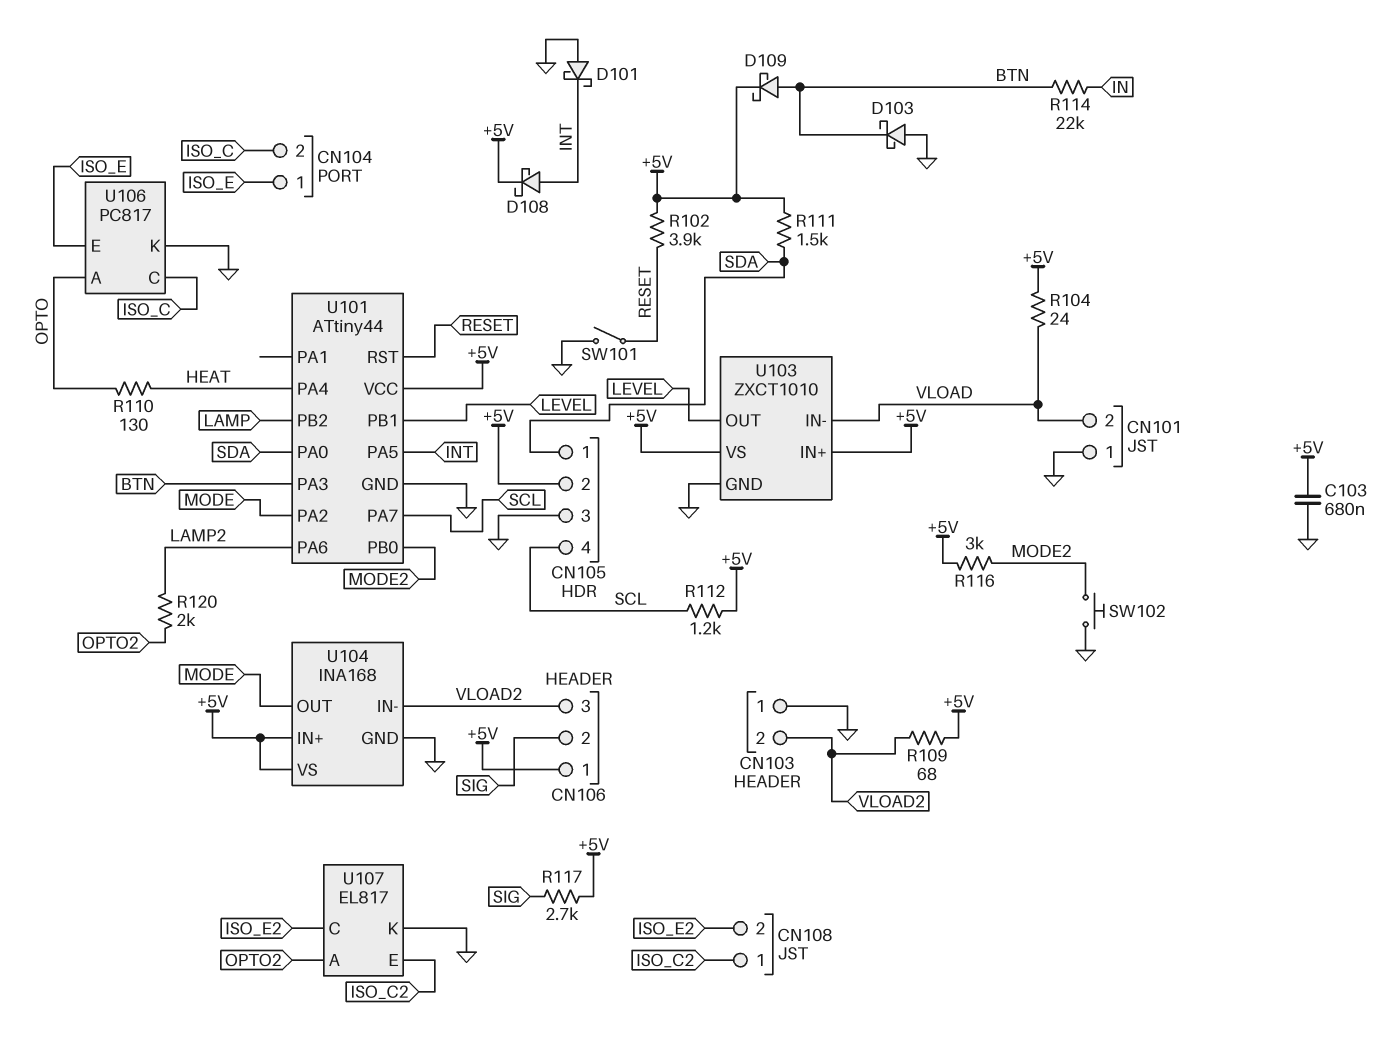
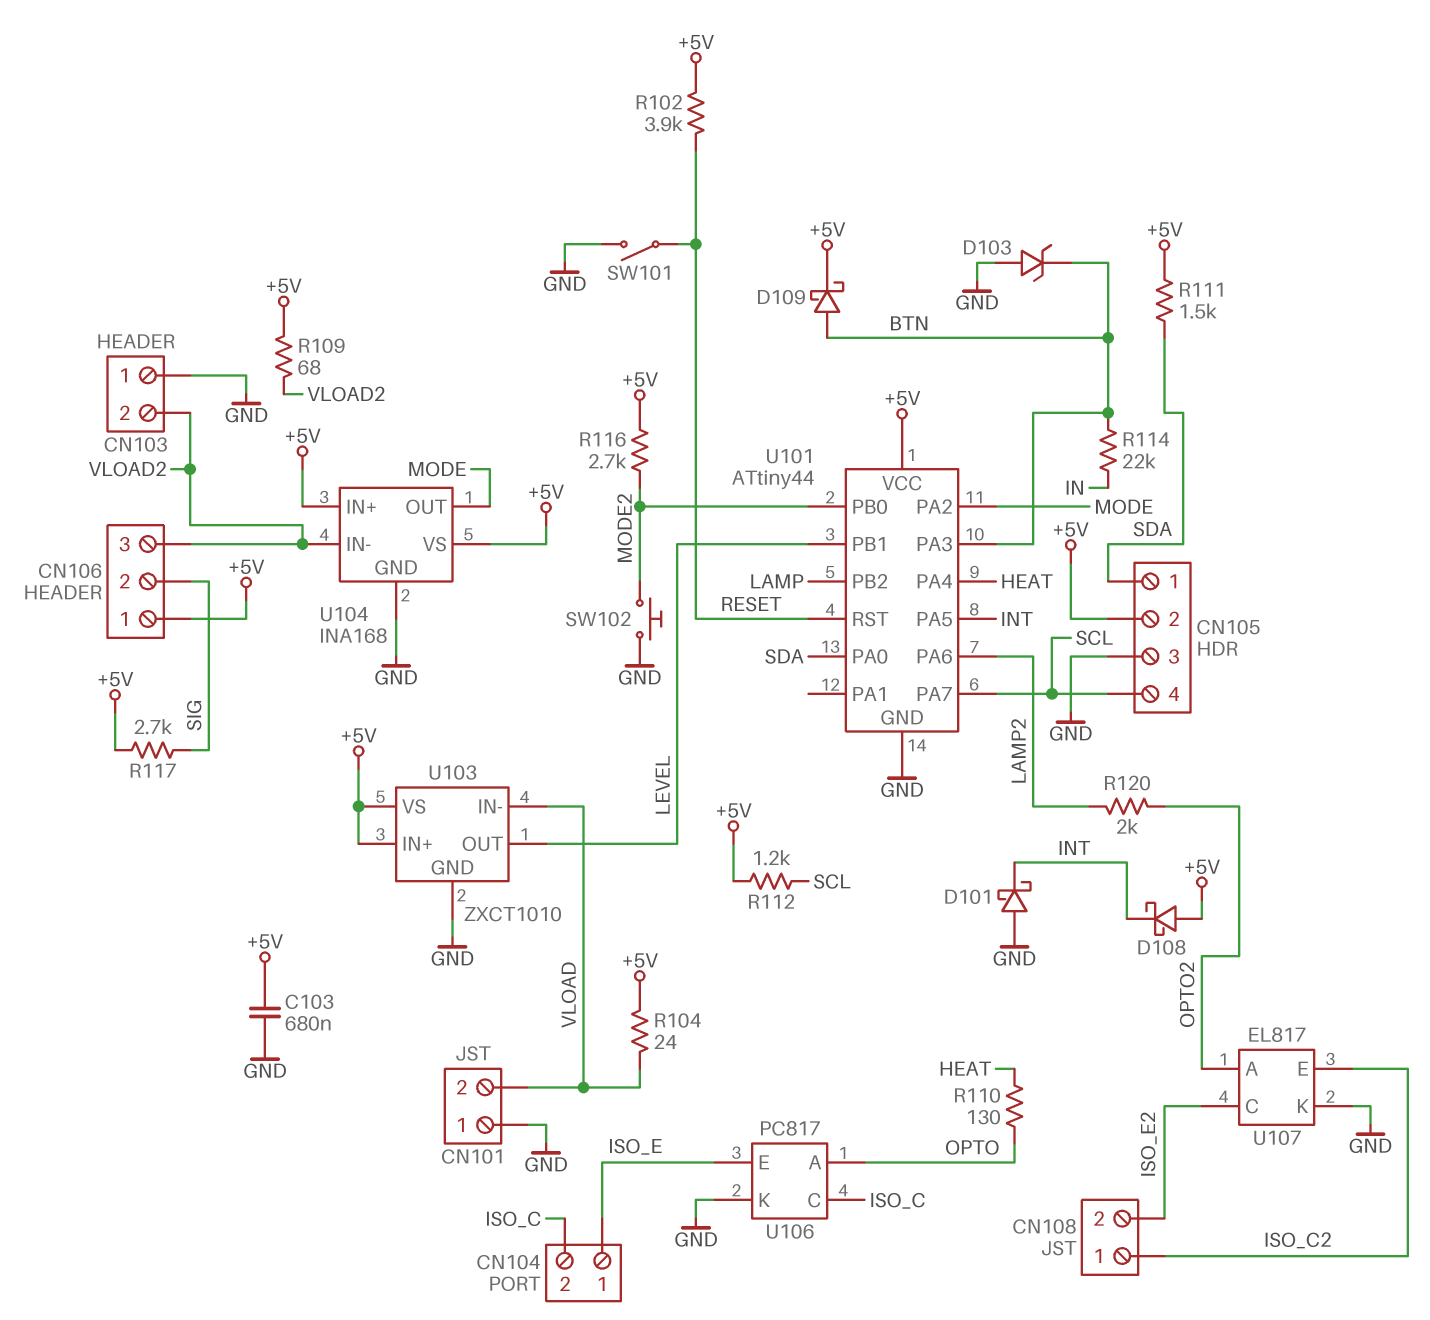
D103: schottky (A GND, K BTN) -> zener (A GND, K BTN)
D108: schottky (A INT, K +5V) -> schottky (A +5V, K INT)
R116: 3k (+5V, MODE2) -> 2.7k (+5V, MODE2)

